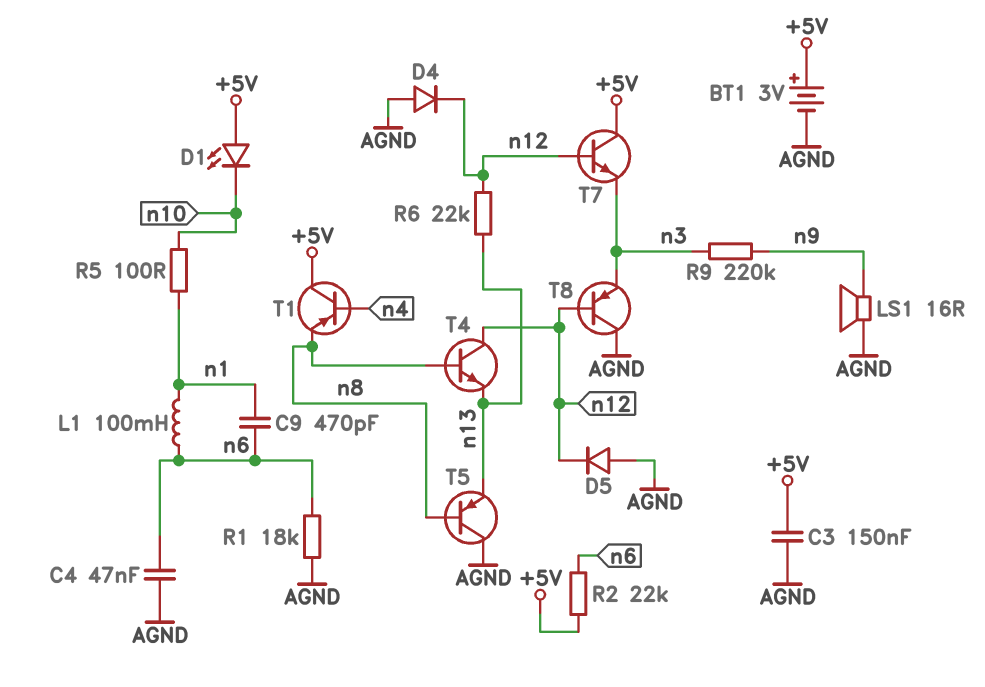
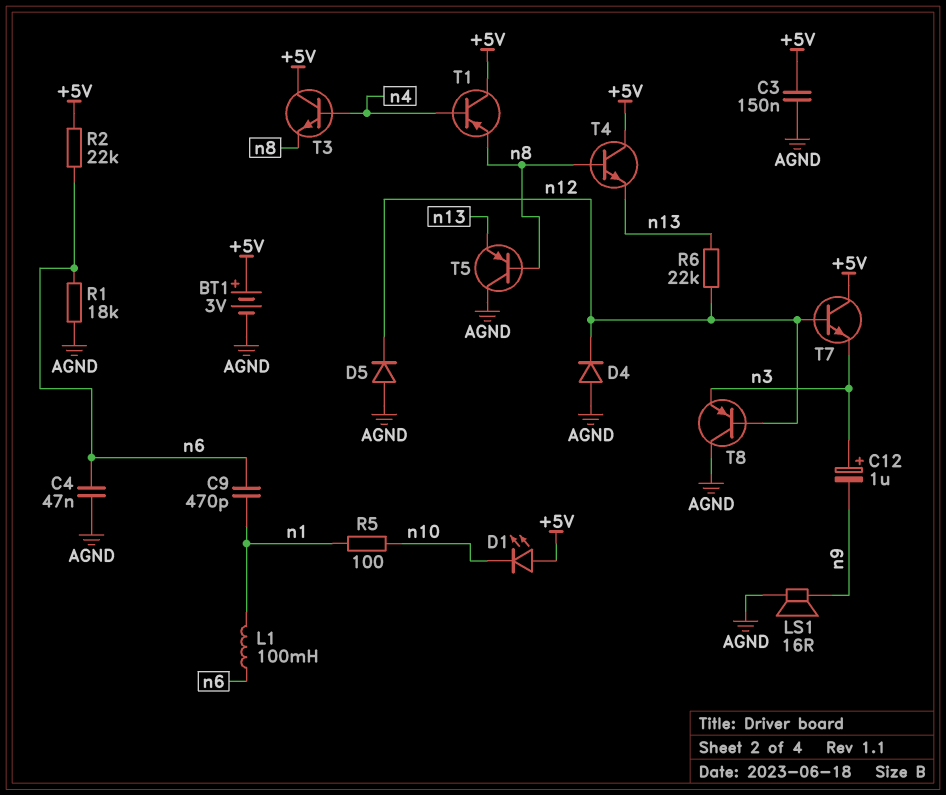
C12: none -> 1uF (plus n3, minus n9)
R9: 220k (n3, n9) -> none
T3: none -> NPN (B n4, C +5V, E n8)
T4: NPN (B n8, C n12, E n13) -> NPN (B n8, C +5V, E n13)

